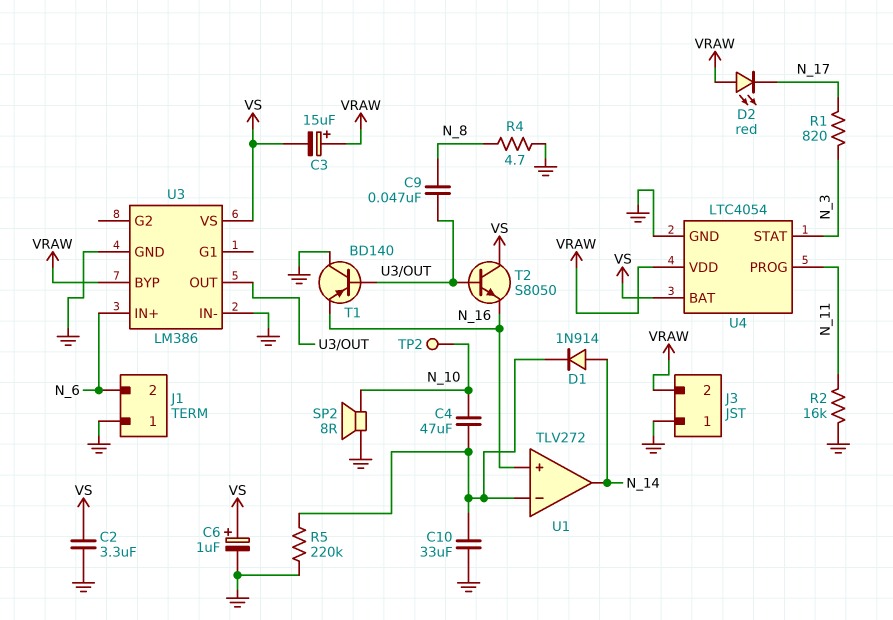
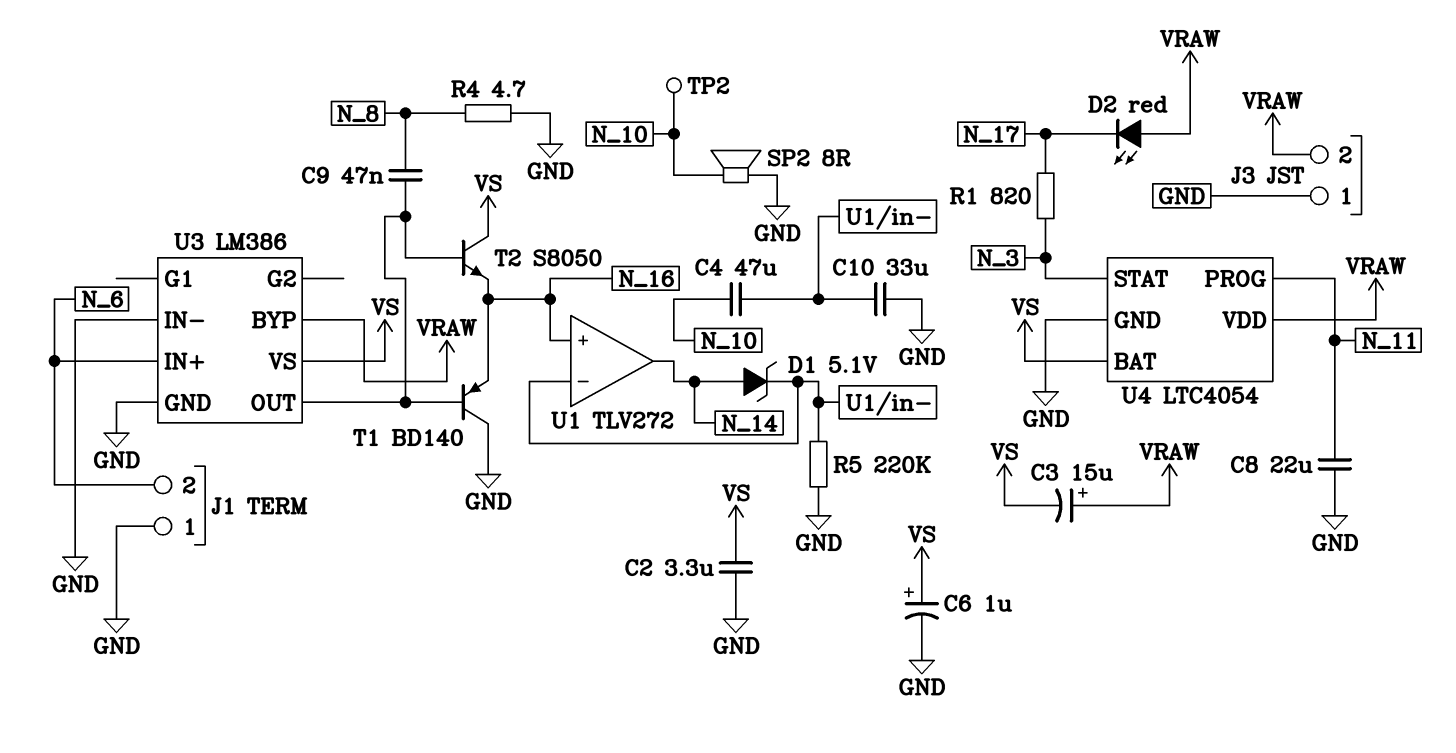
C8: none -> 22uF (GND, N_11)
D1: diode 1N914 (A N_14, K U1/in-) -> zener 5.1V (A N_14, K U1/in-)
R2: 16k (GND, N_11) -> none

